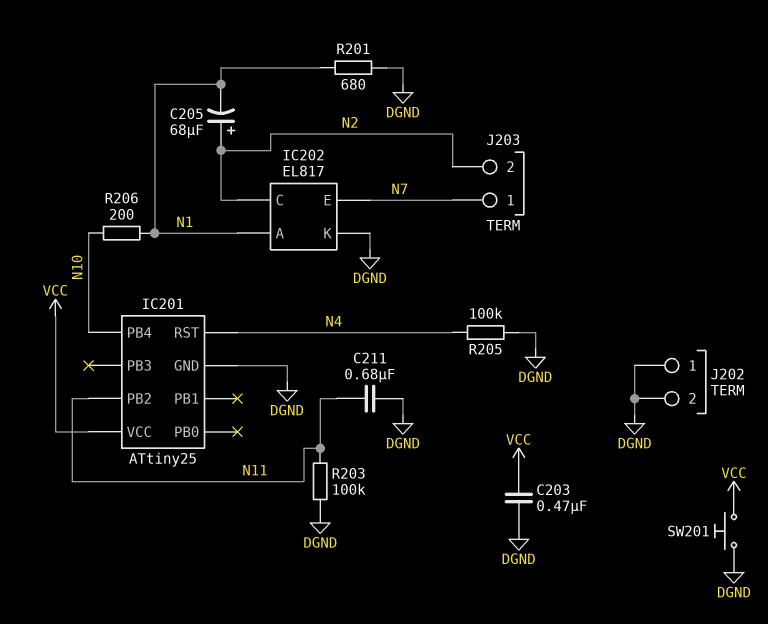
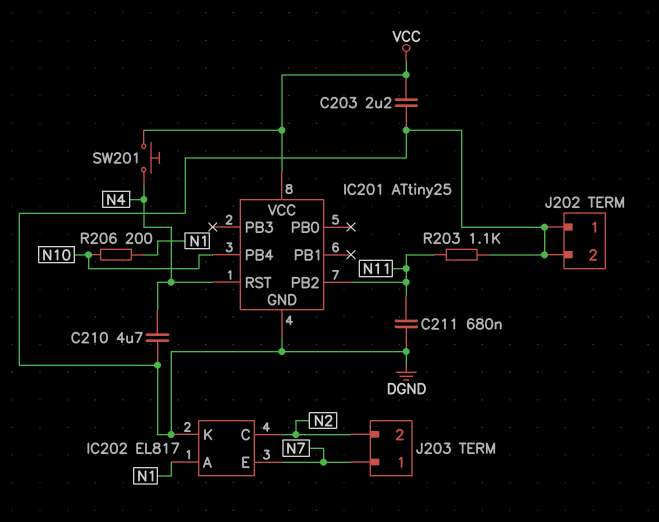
C203: 470nF (DGND, VCC) -> 2.2uF (DGND, VCC)
C205: 68uF (plus N2, minus N1) -> none
C210: none -> 4.7uF (DGND, N4)
R201: 680 (DGND, N1) -> none
R203: 100k (DGND, N11) -> 1.1k (DGND, N11)
R205: 100k (DGND, N4) -> none
SW201: button (DGND, VCC) -> button (N4, VCC)

